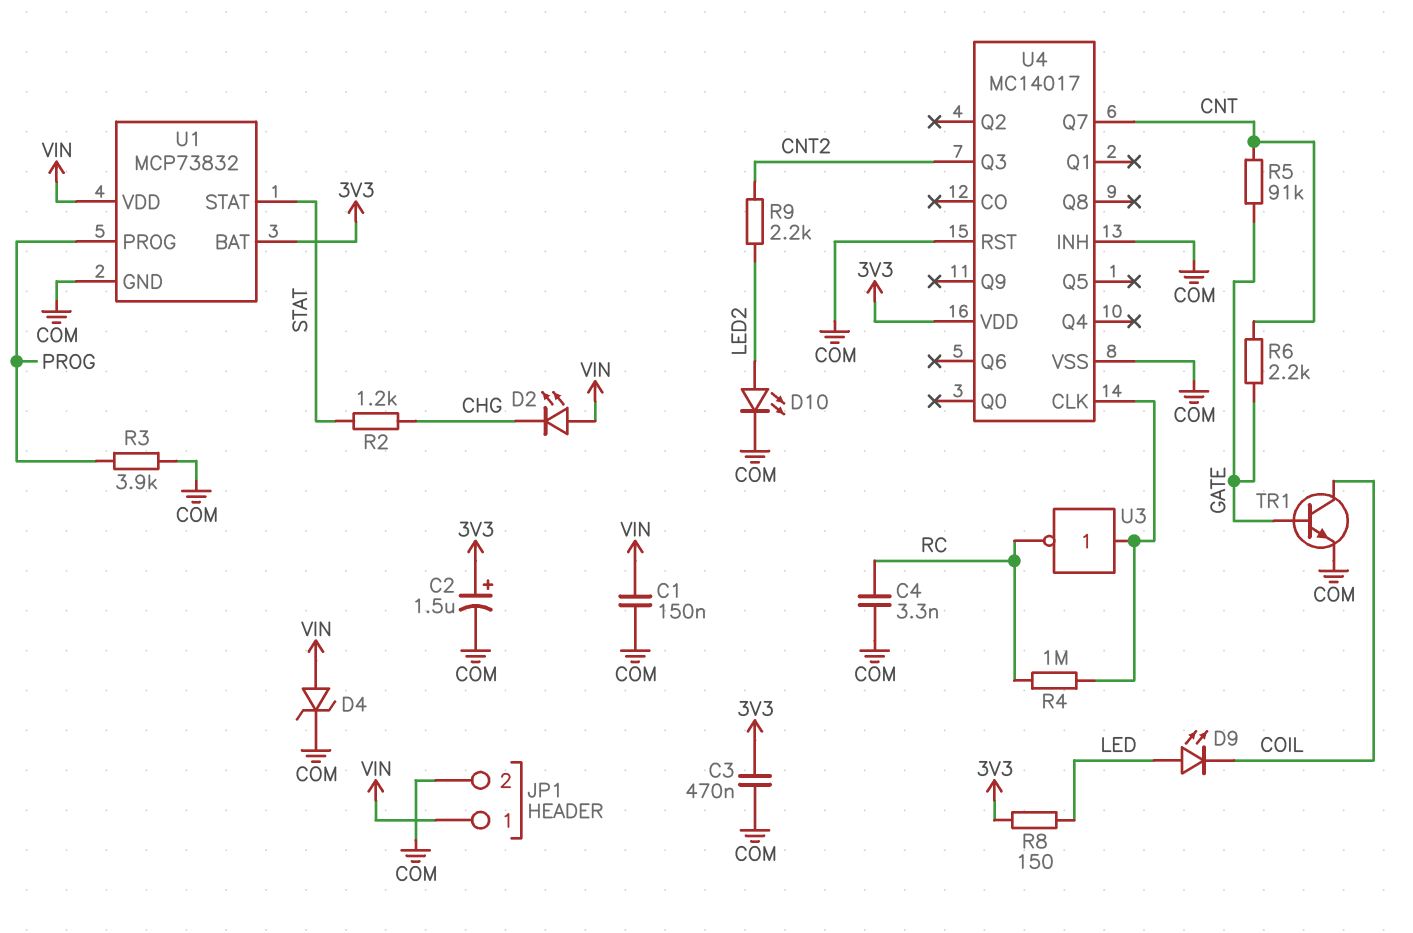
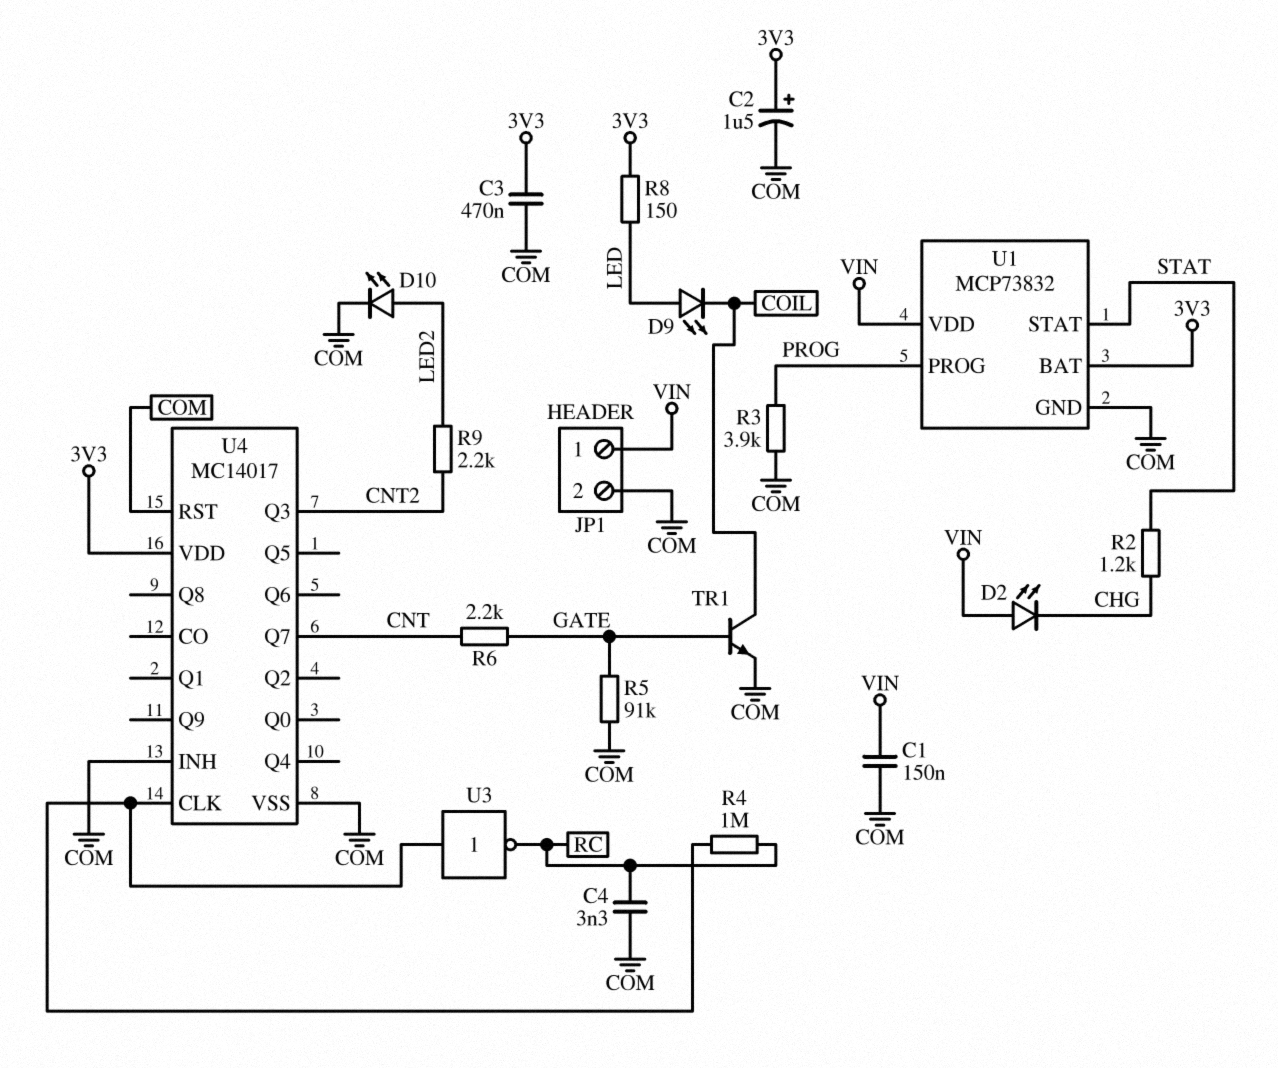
D4: zener (A VIN, K COM) -> none
R5: 91k (CNT, GATE) -> 91k (COM, GATE)

